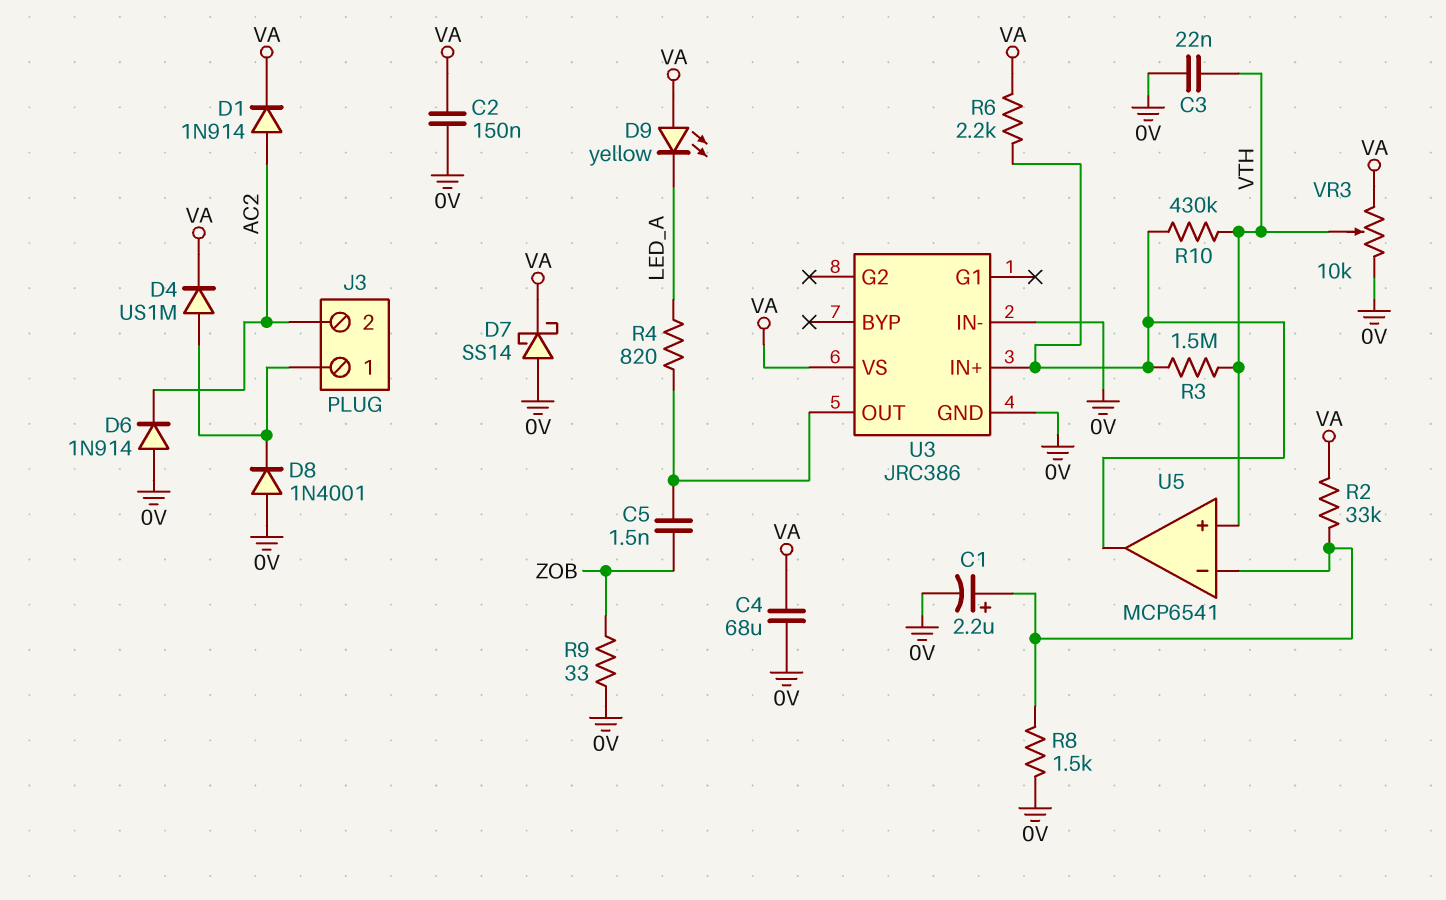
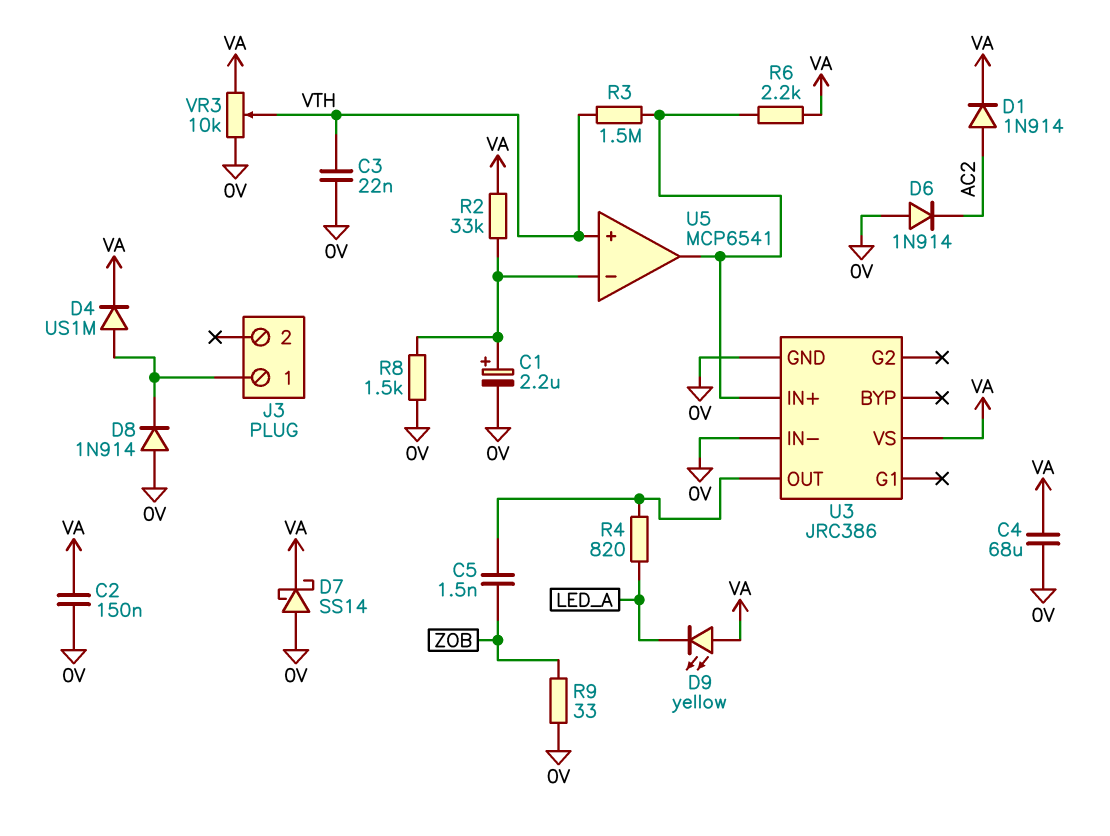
D8: diode 1N4001 (A 0V, K J3/1) -> diode 1N914 (A 0V, K J3/1)
J3 pin 2: AC2 -> none
R10: 430k (U3/IN+, VTH) -> none

